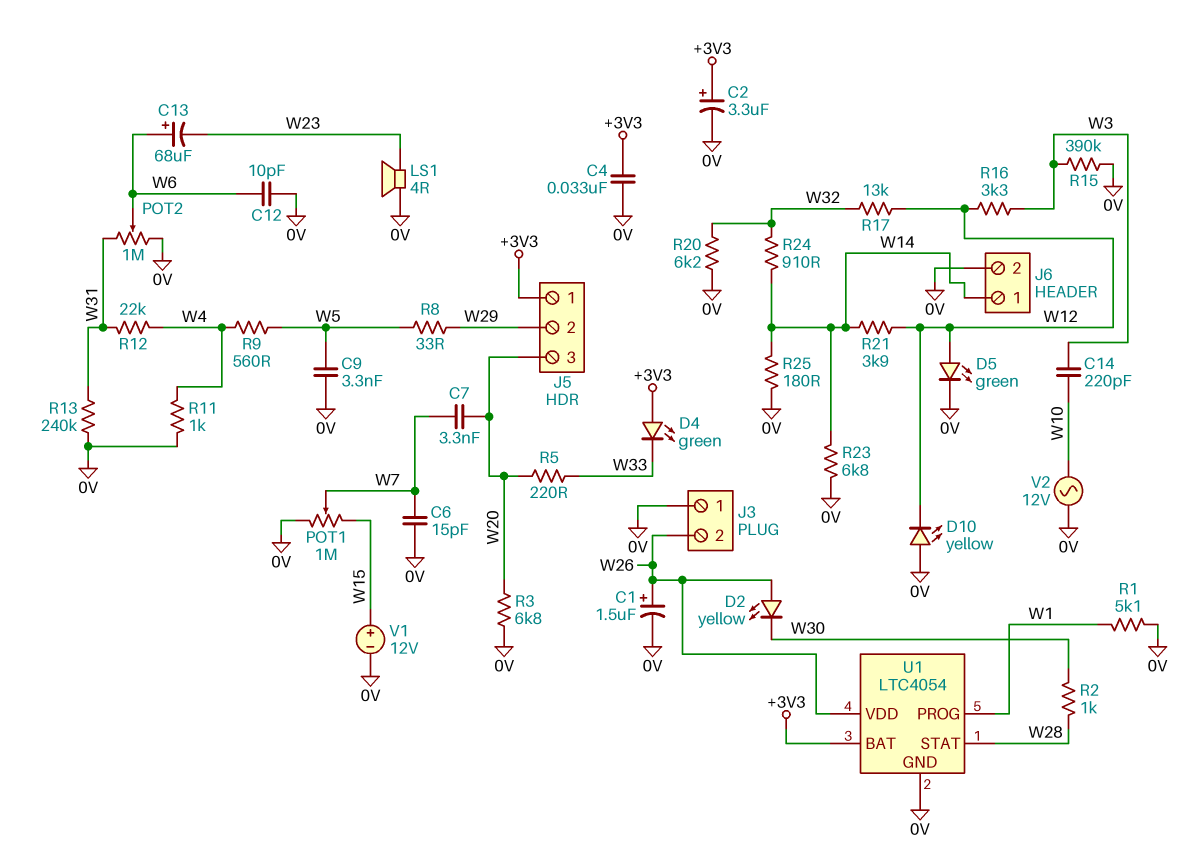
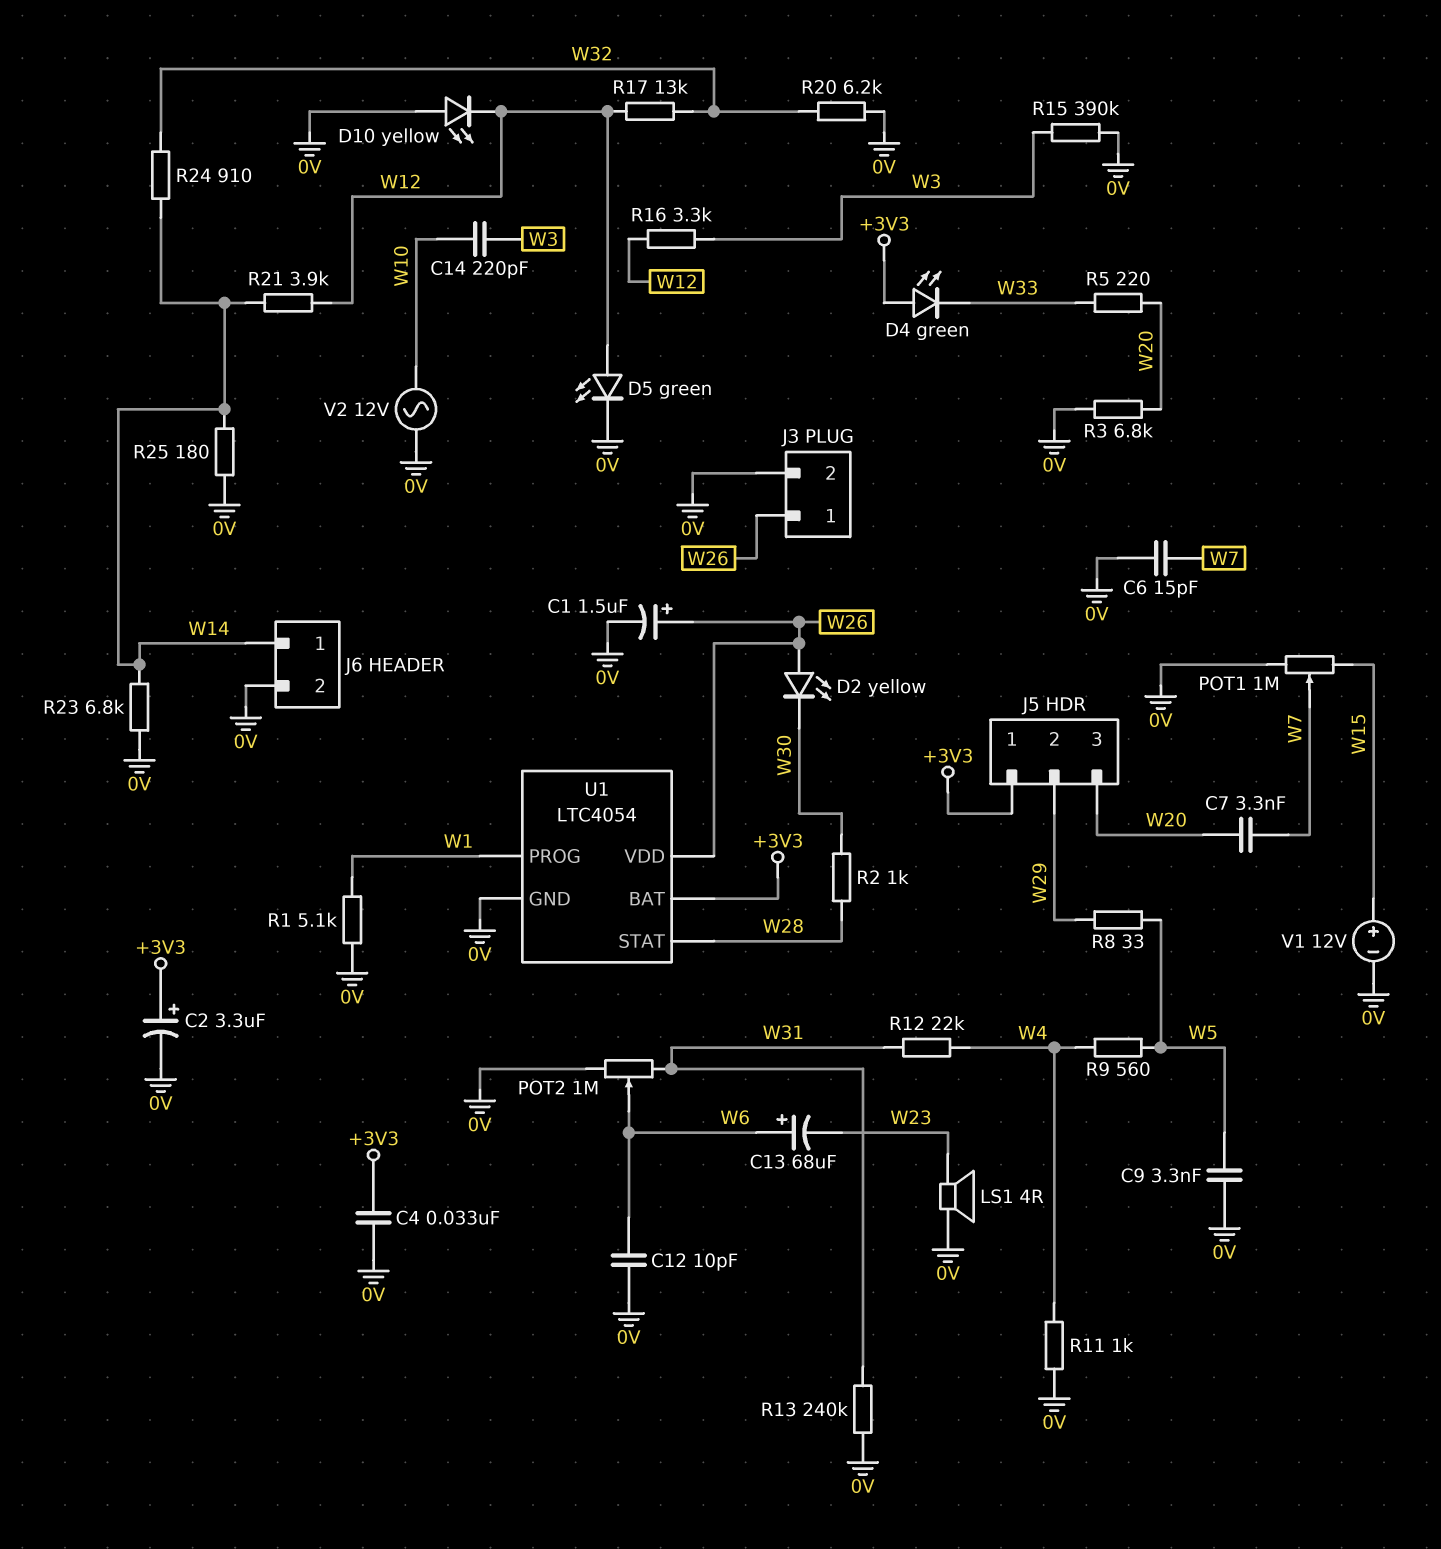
J3 pin 1: 0V -> W26
J3 pin 2: W26 -> 0V

